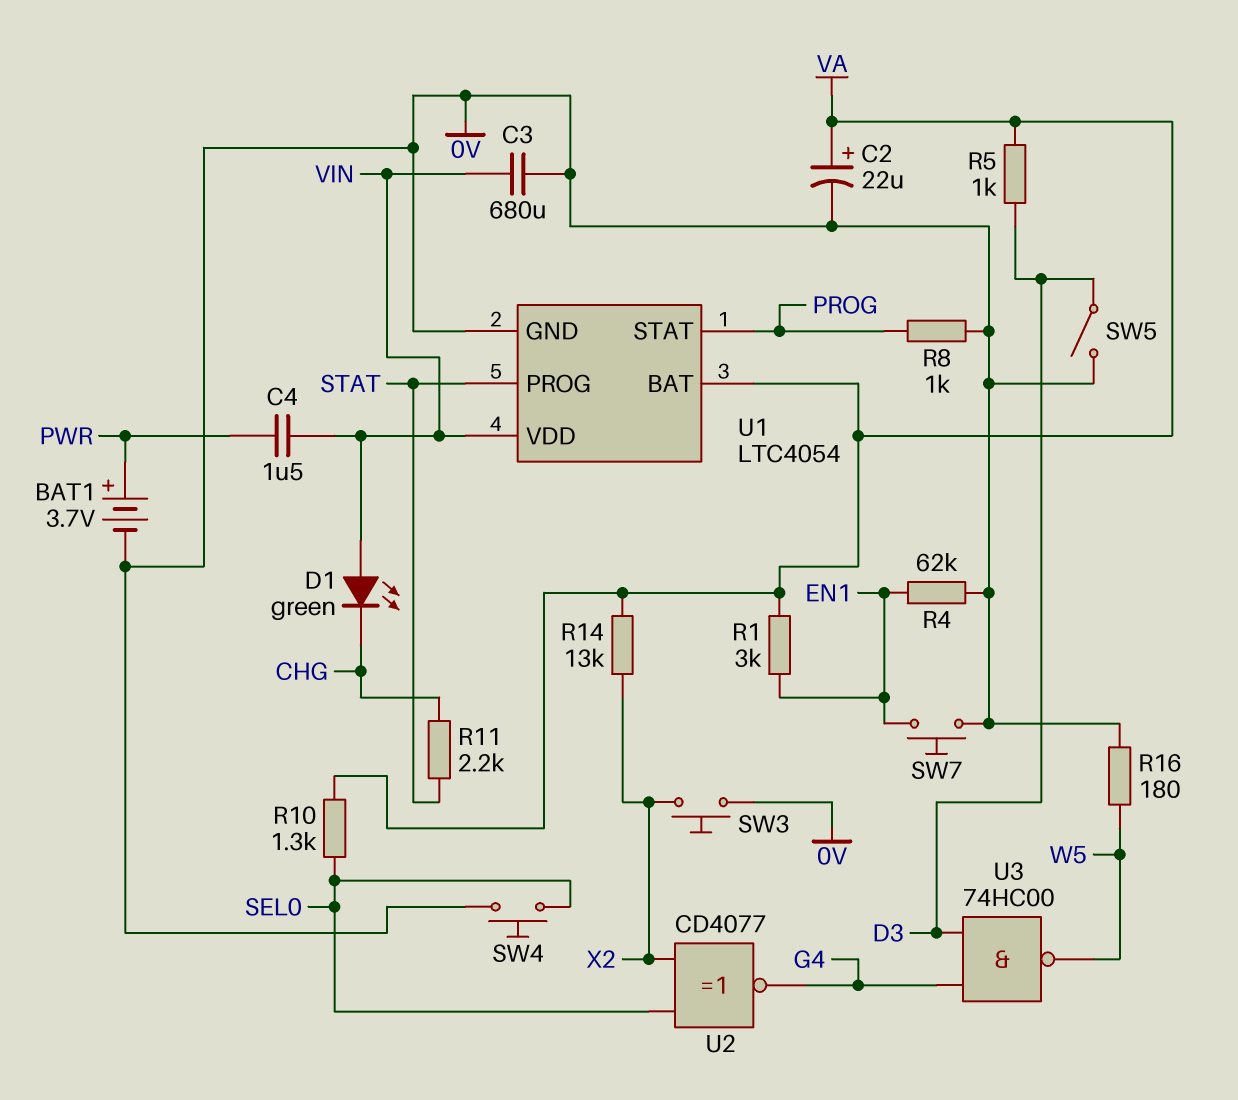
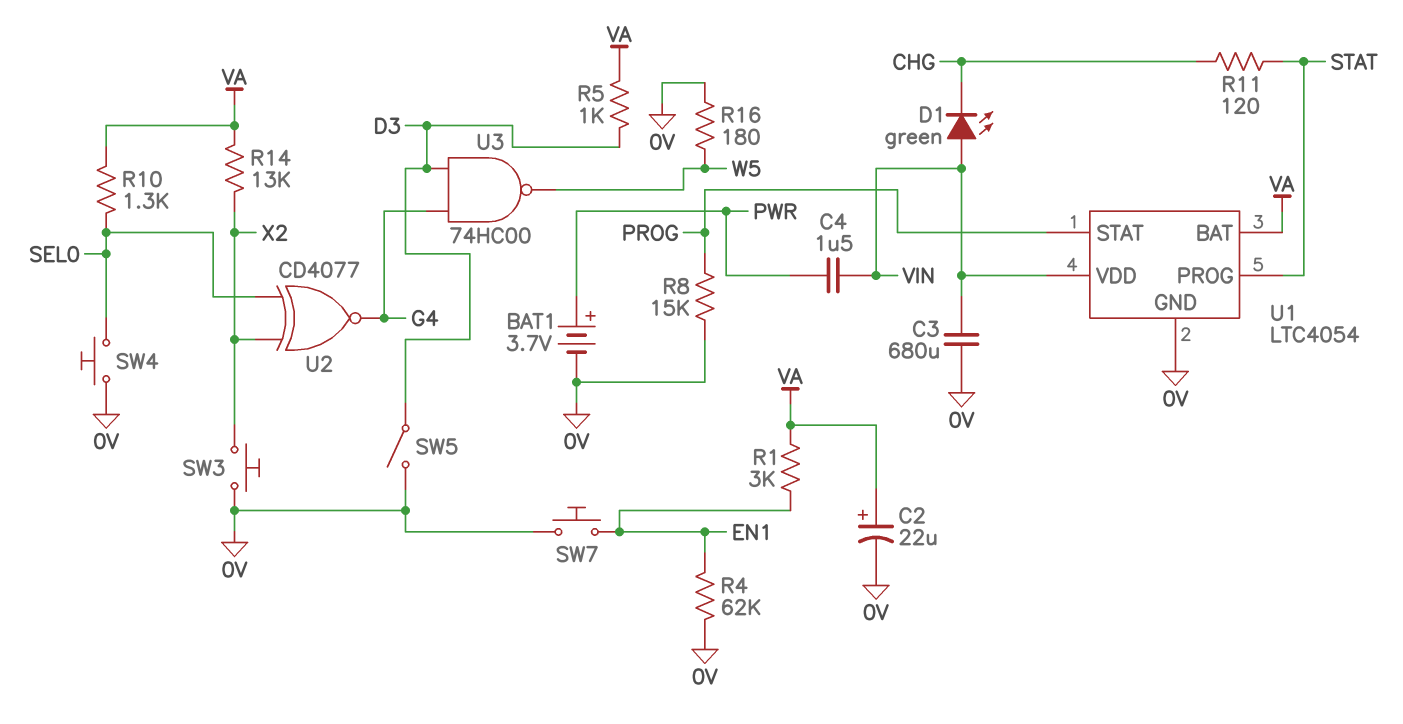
R8: 1k (0V, PROG) -> 15k (0V, PROG)
R11: 2.2k (CHG, STAT) -> 120 (CHG, STAT)

